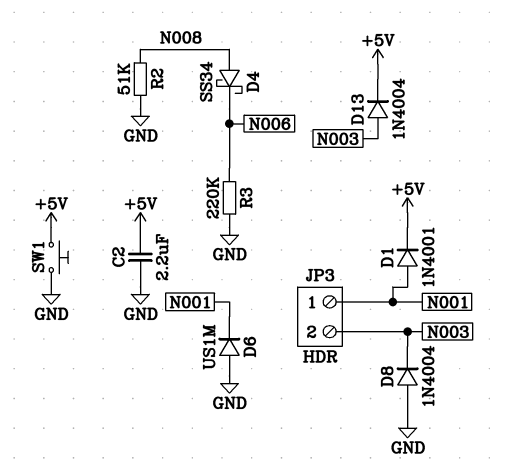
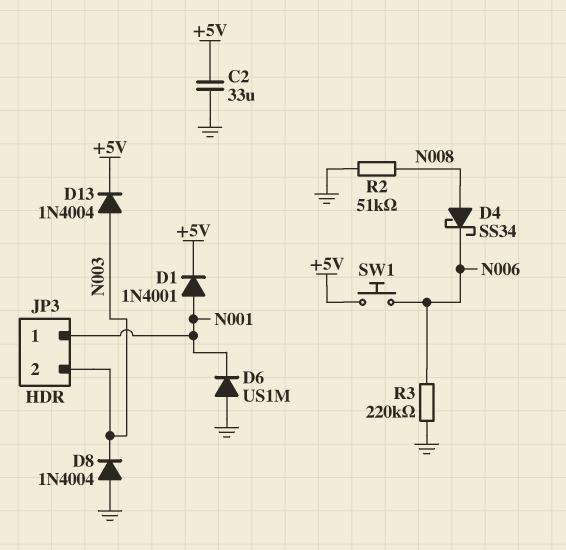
C2: 2.2uF (+5V, GND) -> 33uF (+5V, GND)
SW1: button (+5V, GND) -> button (+5V, N006)

